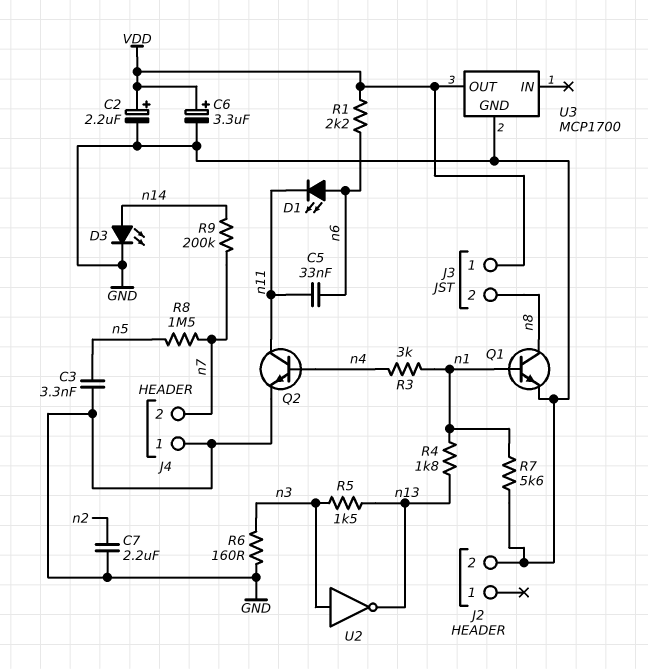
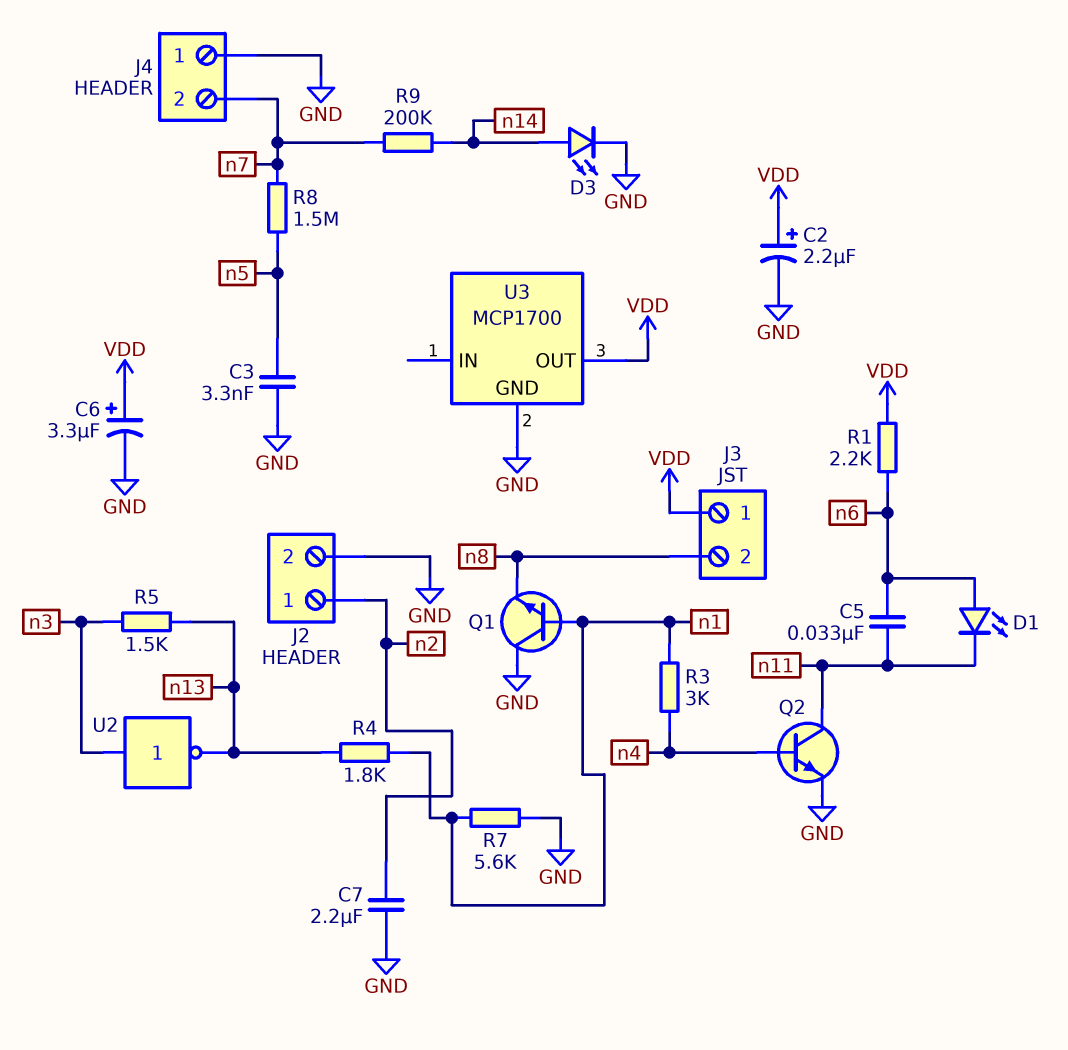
J2 pin 1: none -> n2
Q1: NPN (B n1, C n8, E GND) -> NPN (B n1, C GND, E n8)
R6: 160 (GND, n3) -> none

